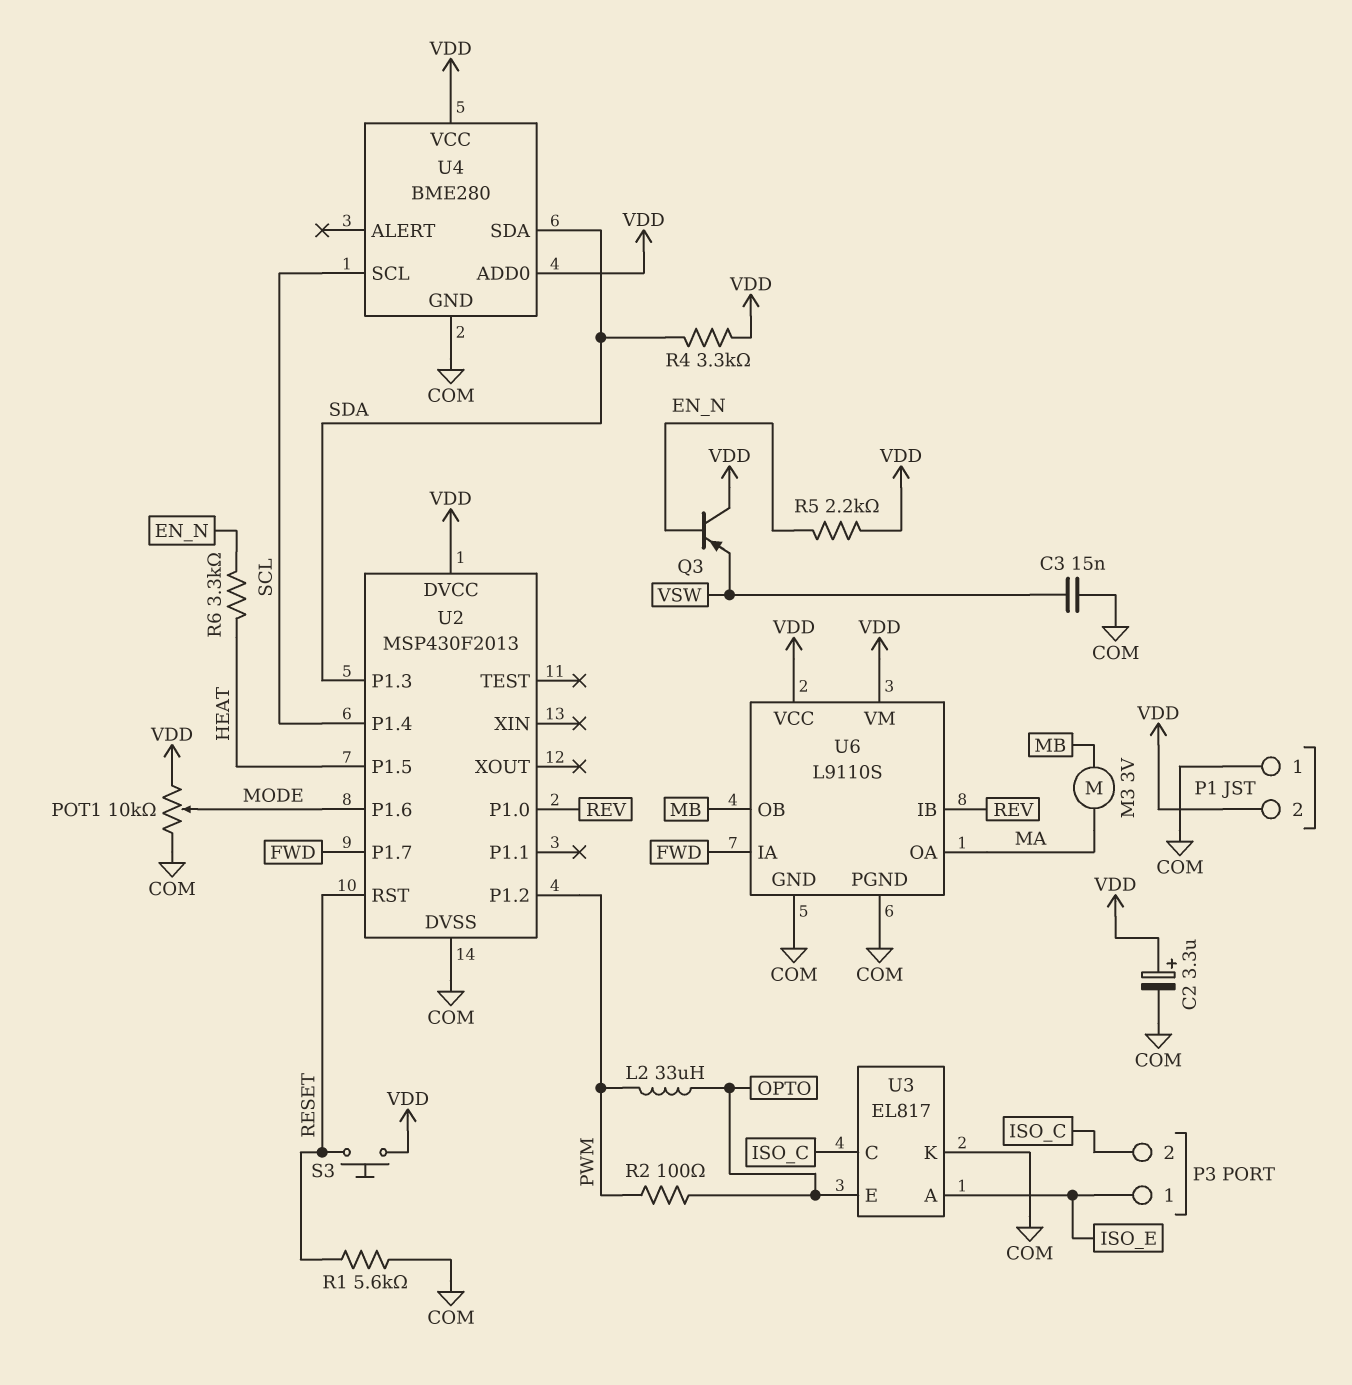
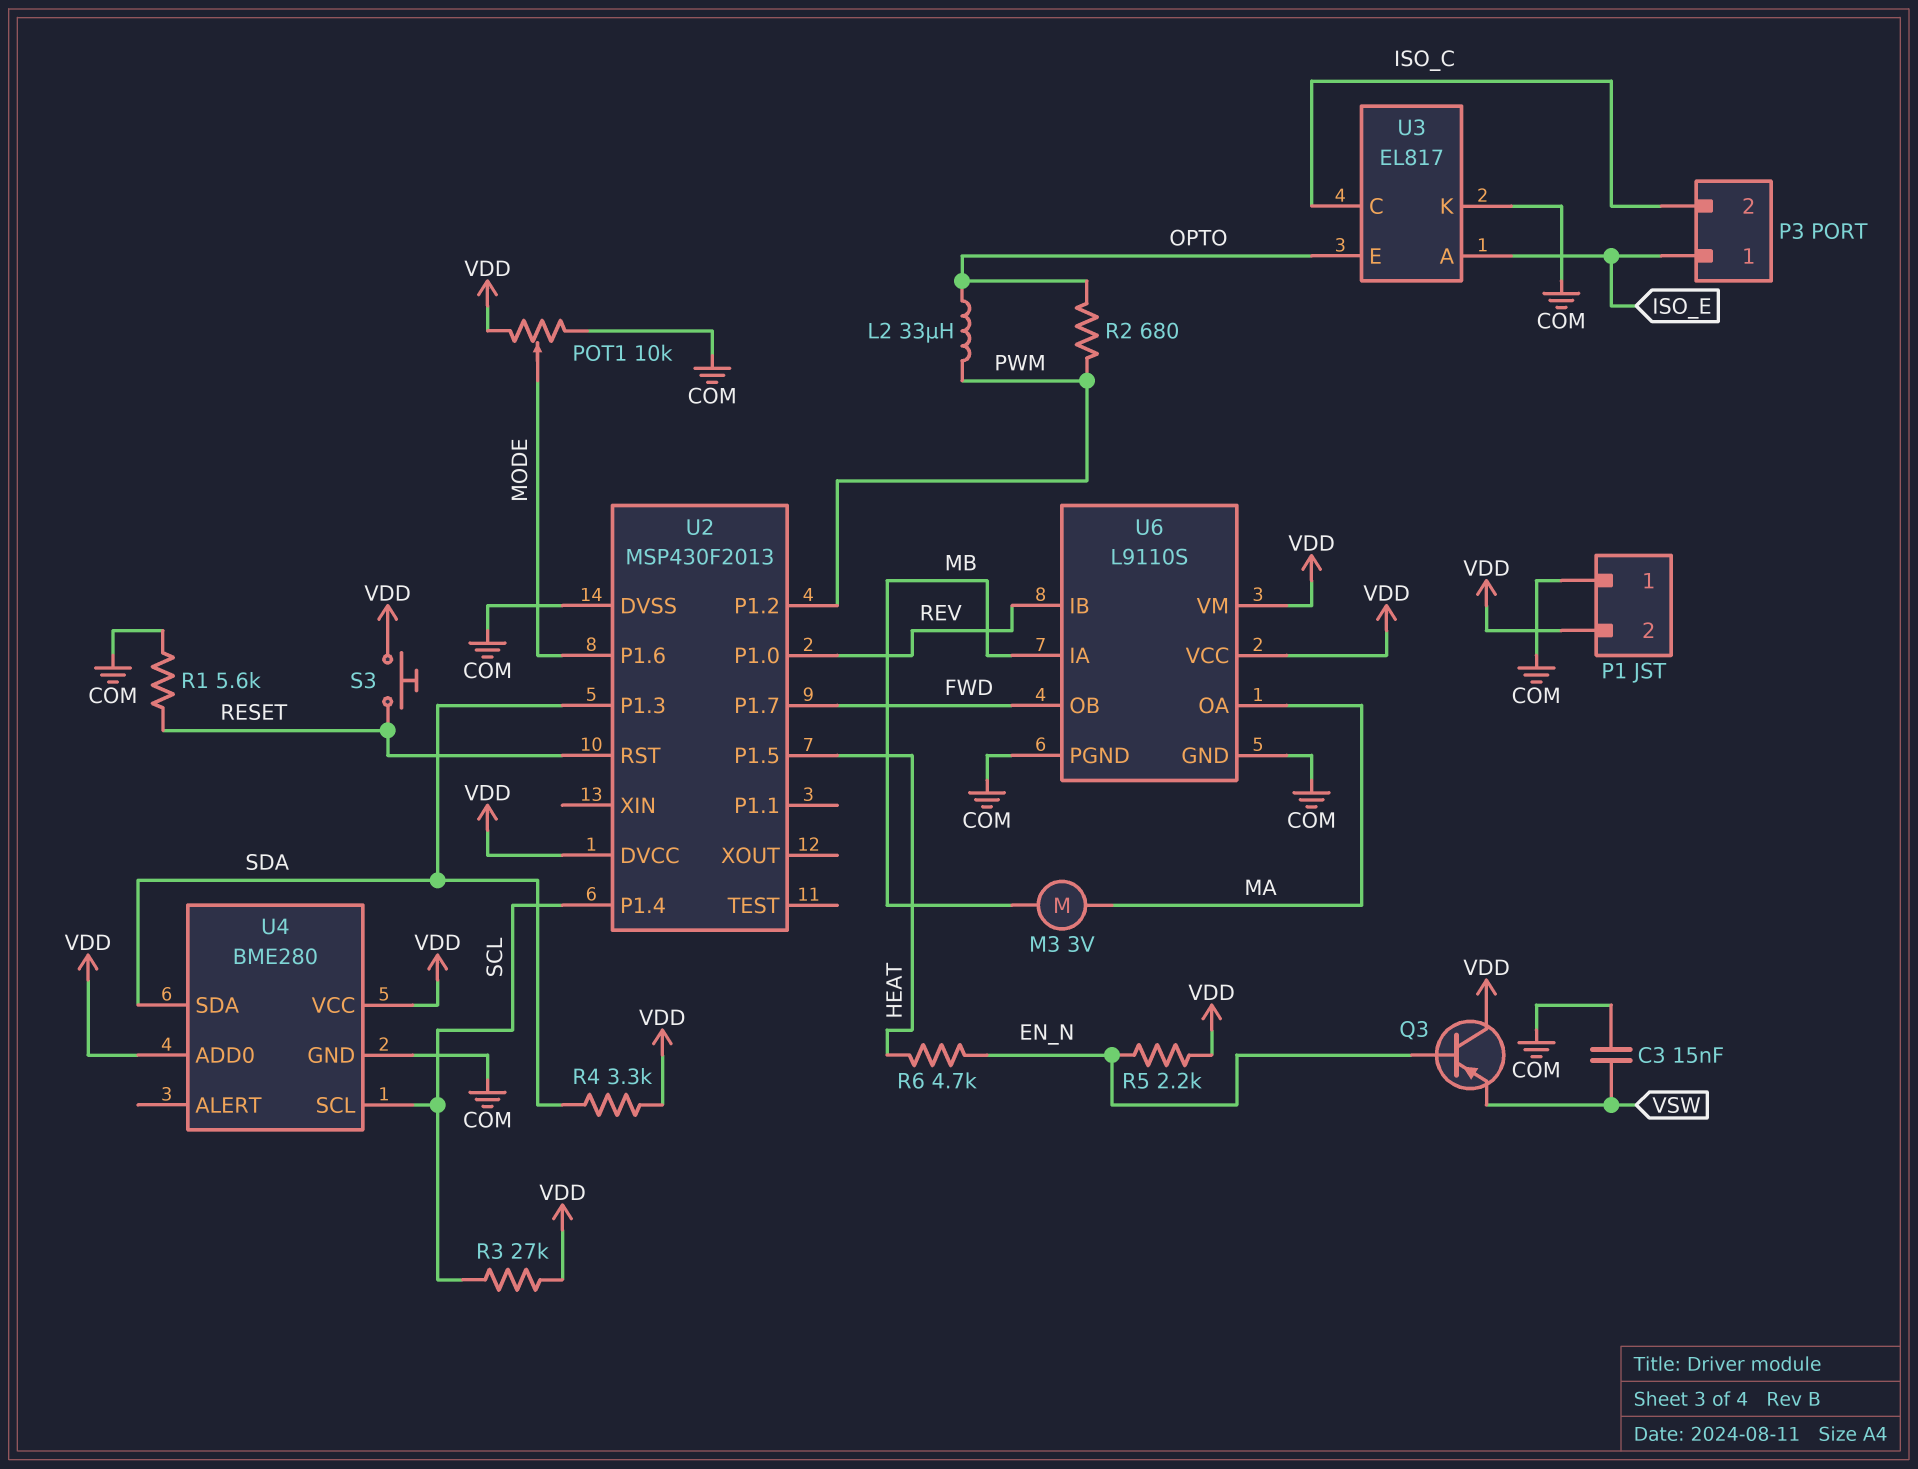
C2: 3.3uF (plus VDD, minus COM) -> none
R2: 100 (OPTO, PWM) -> 680 (OPTO, PWM)
R3: none -> 27k (SCL, VDD)
R6: 3.3k (EN_N, HEAT) -> 4.7k (EN_N, HEAT)
U6 pin IA: FWD -> MB
U6 pin OB: MB -> FWD

